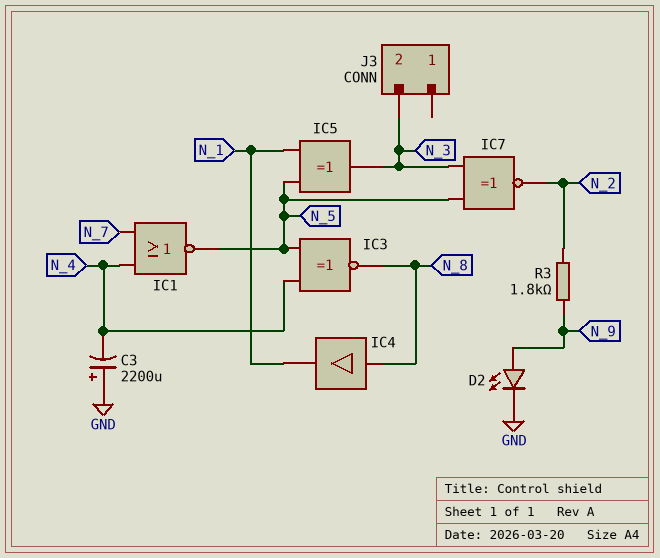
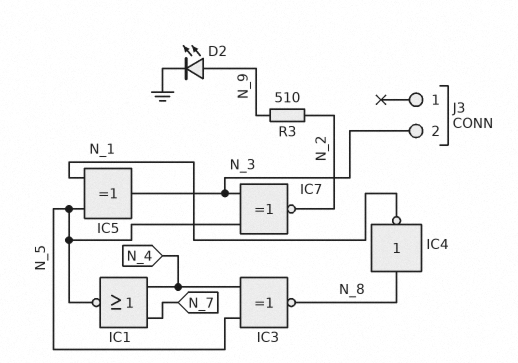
C3: 2200uF (plus GND, minus N_4) -> none
IC4: buffer (in N_8, out N_1) -> NOT (in N_8, out N_1)
R3: 1.8k (N_2, N_9) -> 510 (N_2, N_9)

